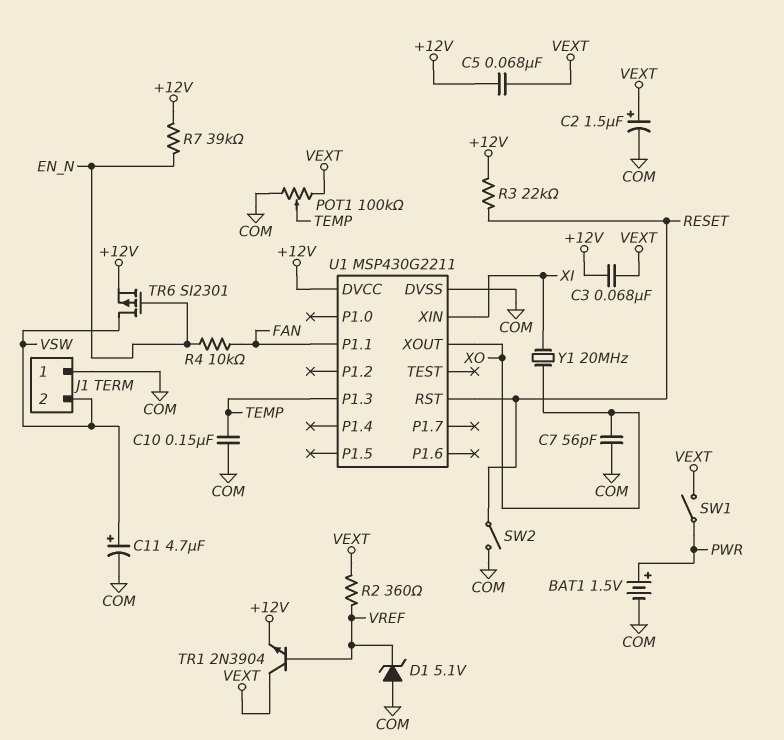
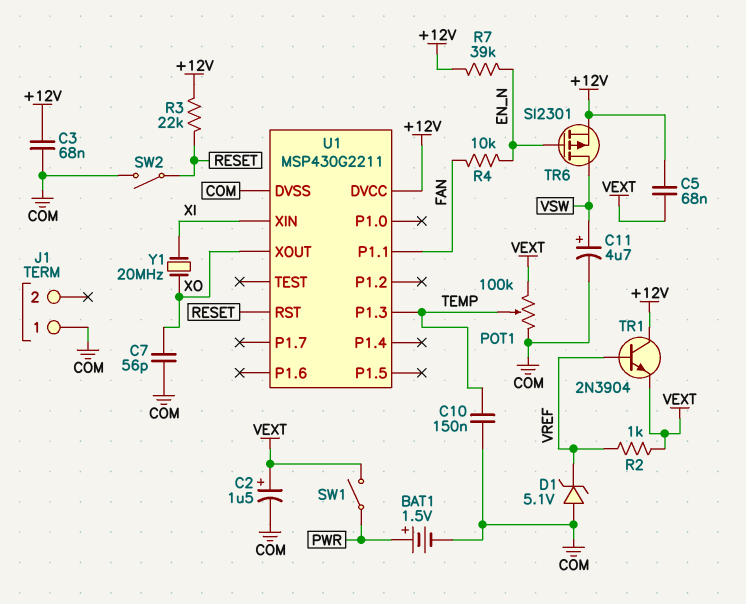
C3: 68nF (+12V, VEXT) -> 68nF (+12V, COM)
J1 pin 2: VSW -> none
R2: 360 (VEXT, VREF) -> 1k (VEXT, VREF)
TR1: NPN 2N3904 (B VREF, C VEXT, E +12V) -> NPN 2N3904 (B VREF, C +12V, E VEXT)

